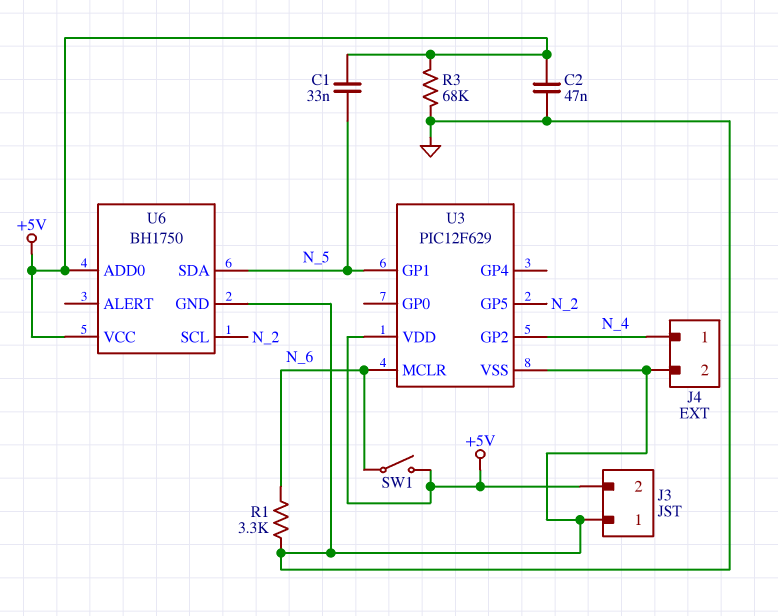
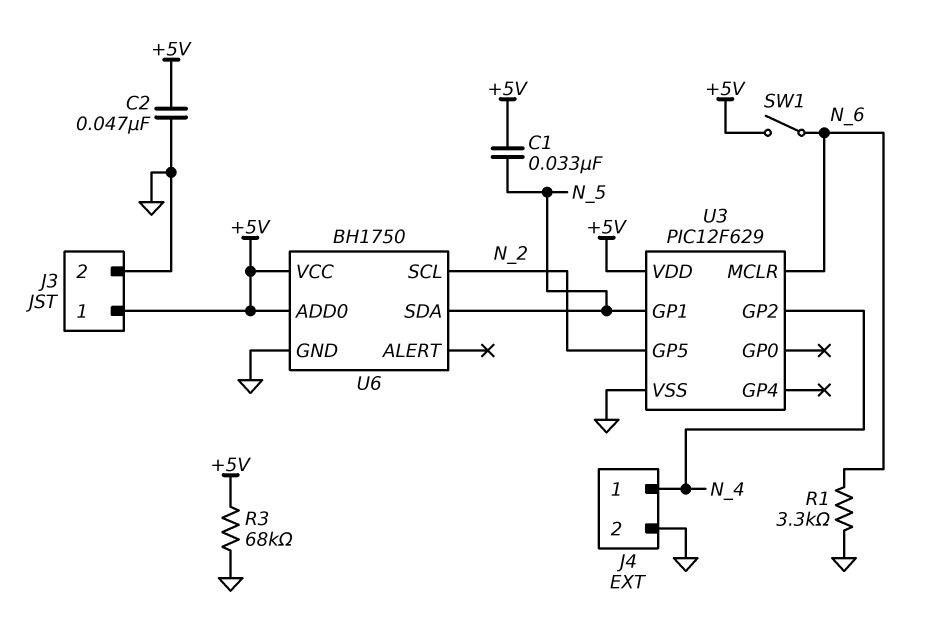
J3 pin 1: GND -> +5V
J3 pin 2: +5V -> GND

